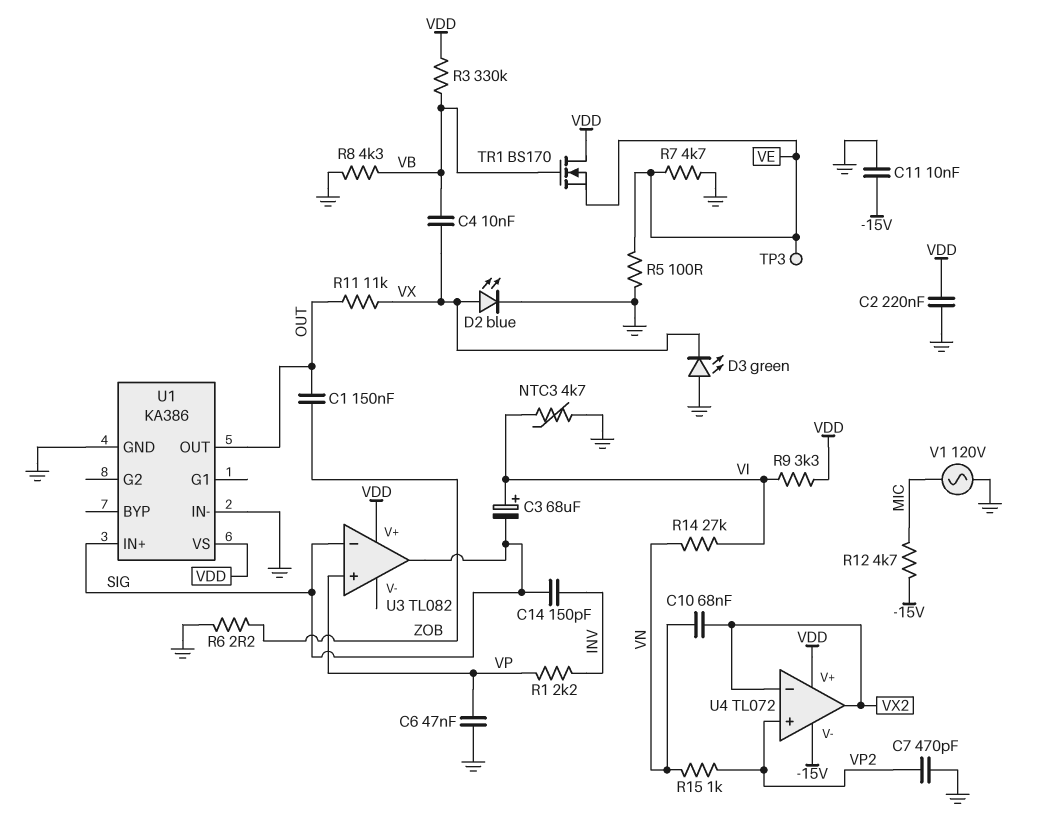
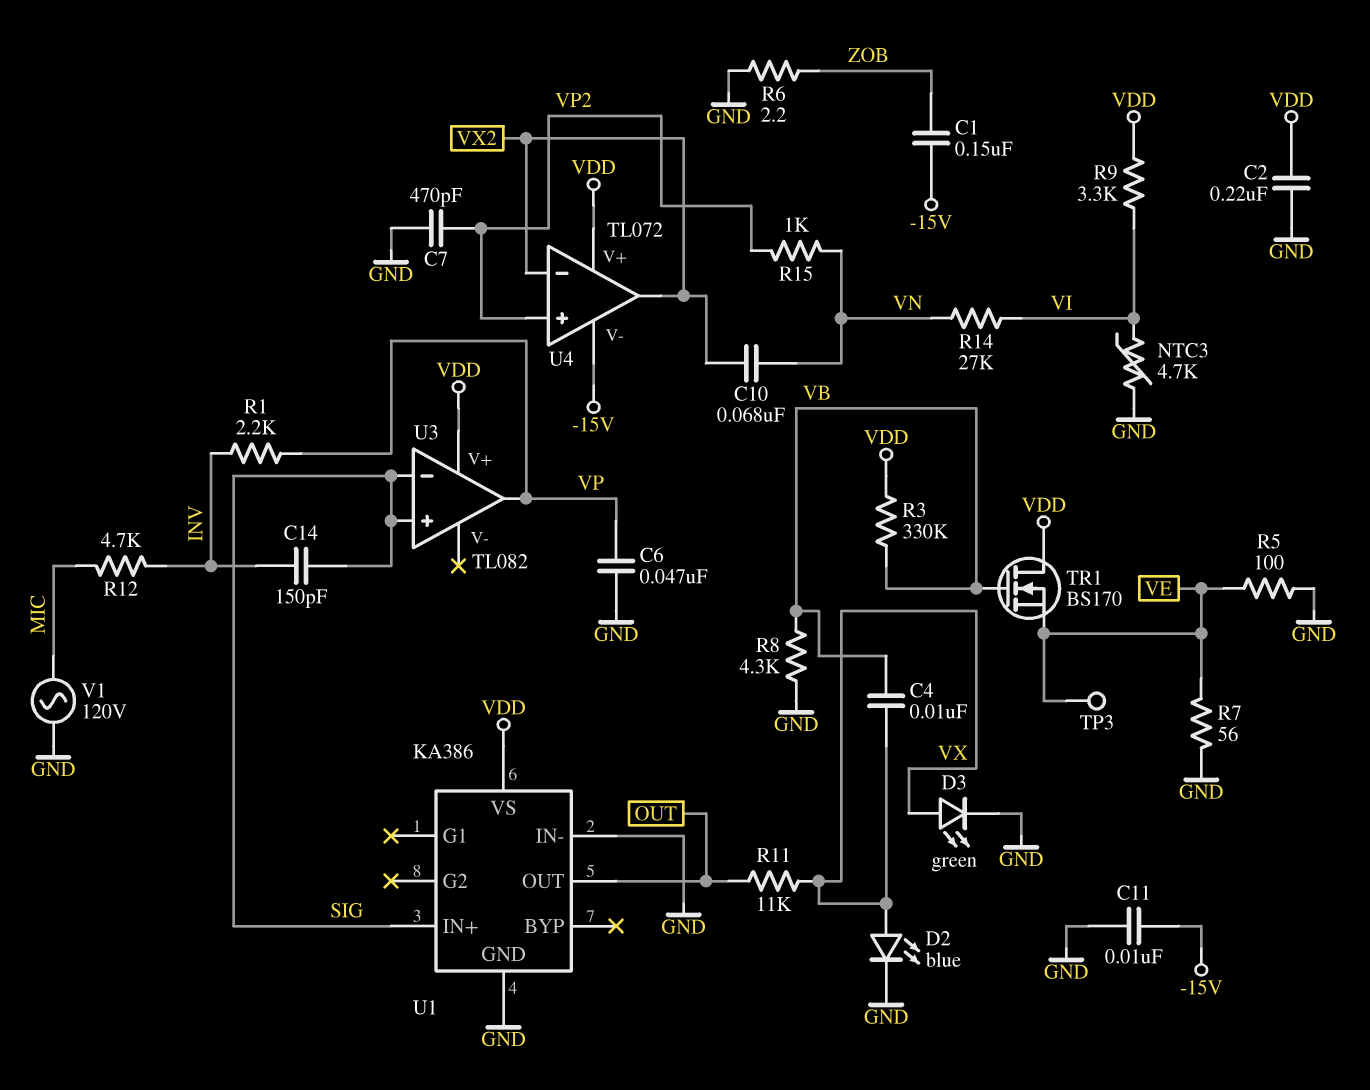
C1: 150nF (OUT, ZOB) -> 150nF (-15V, ZOB)
C3: 68uF (plus VI, minus SIG) -> none
D3: LED green (A GND, K VX) -> LED green (A VX, K GND)
R7: 4.7k (GND, VE) -> 56 (GND, VE)
R12: 4.7k (-15V, MIC) -> 4.7k (INV, MIC)
U3 pin in+: VP -> SIG
U3 pin out: SIG -> VP

